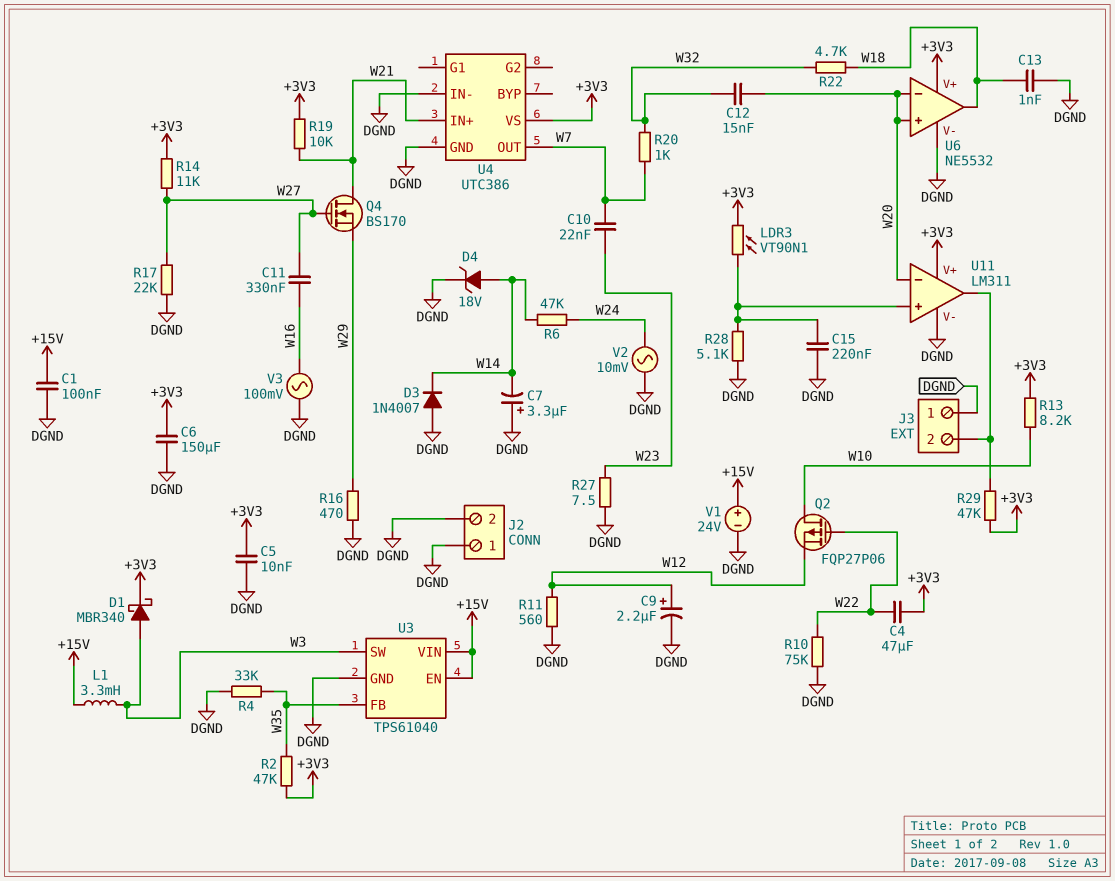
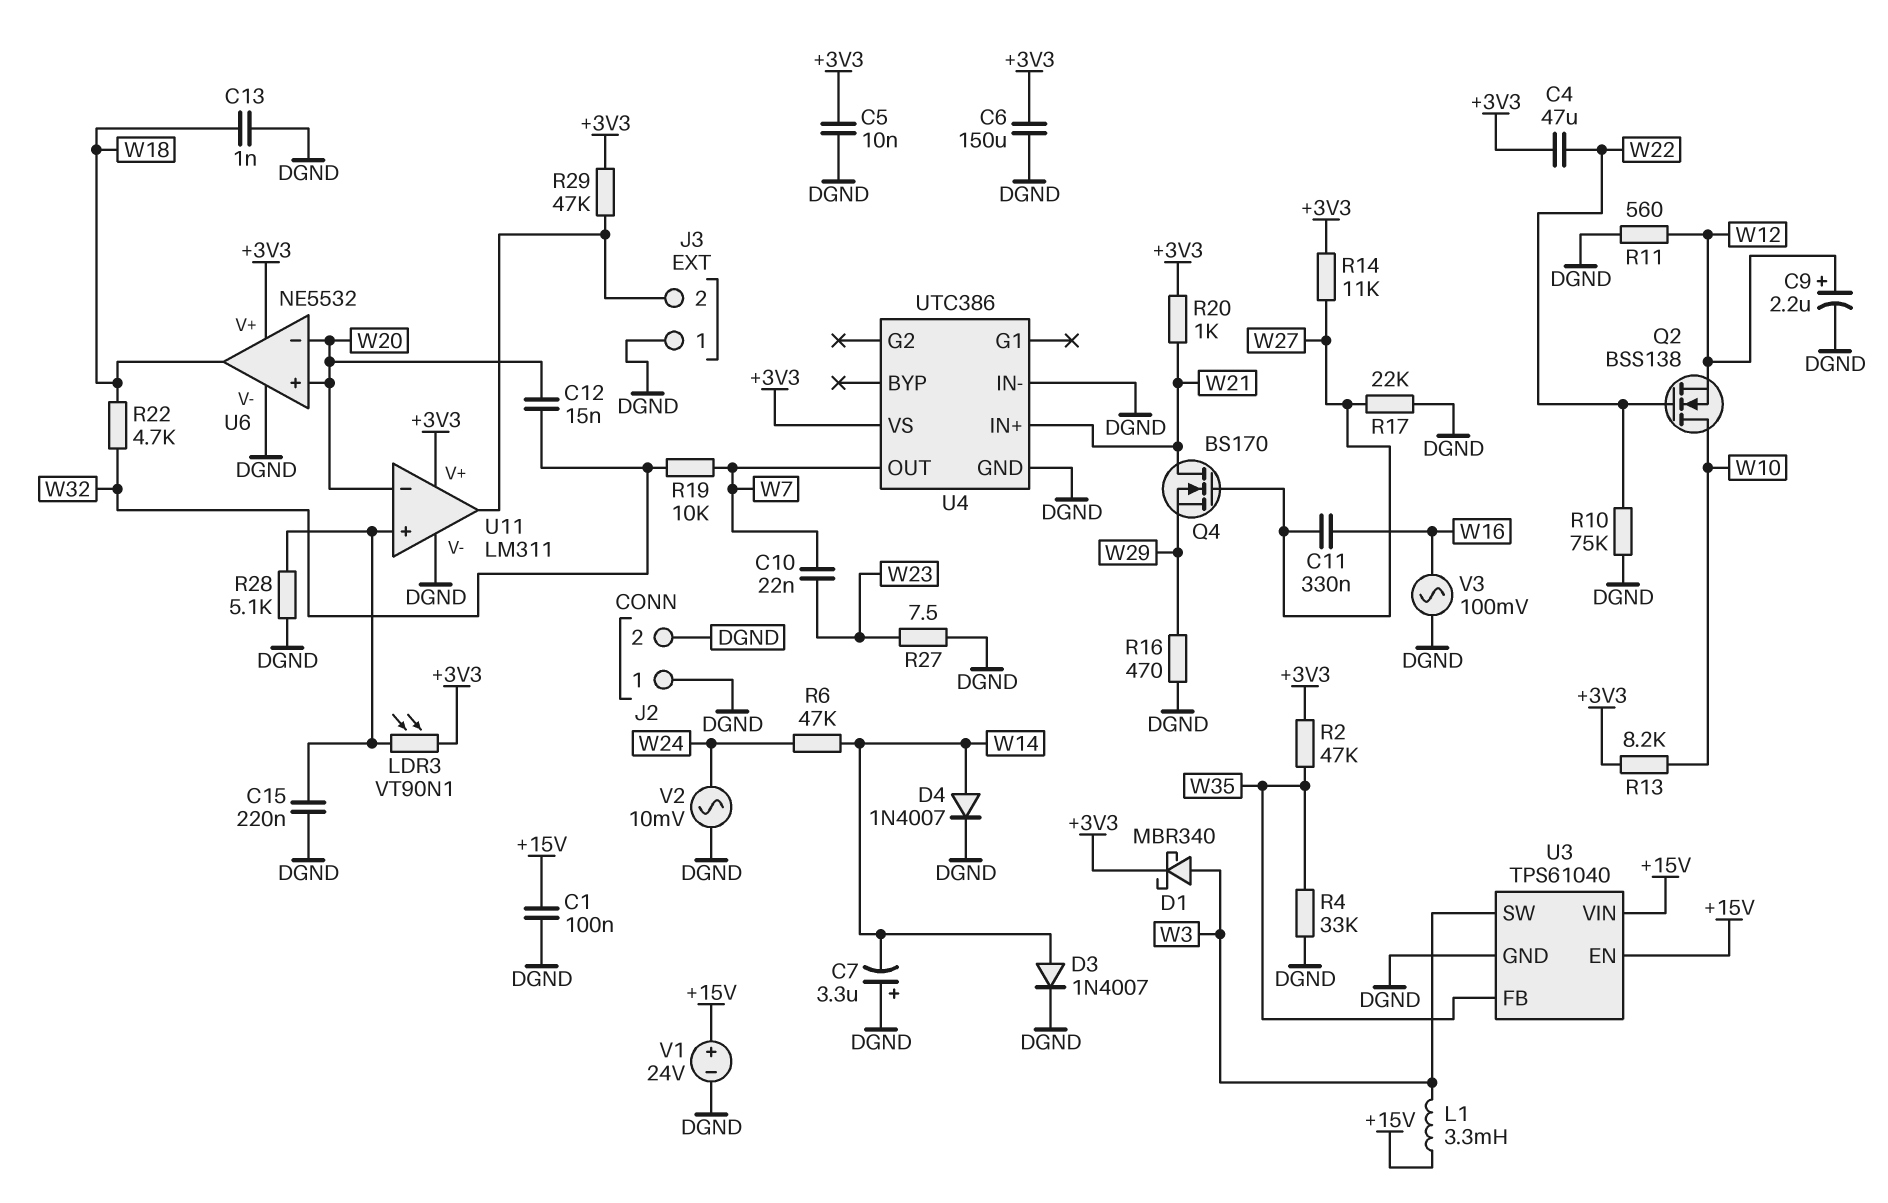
D3: diode 1N4007 (A DGND, K W14) -> diode 1N4007 (A W14, K DGND)
D4: zener 18V (A W14, K DGND) -> diode 1N4007 (A W14, K DGND)
Q2: PMOS FQP27P06 (G W22, D W10, S W12) -> NMOS BSS138 (G W22, D W10, S W12)
R19: 10k (+3V3, W21) -> 10k (W7, W32)
R20: 1k (W7, W32) -> 1k (+3V3, W21)

